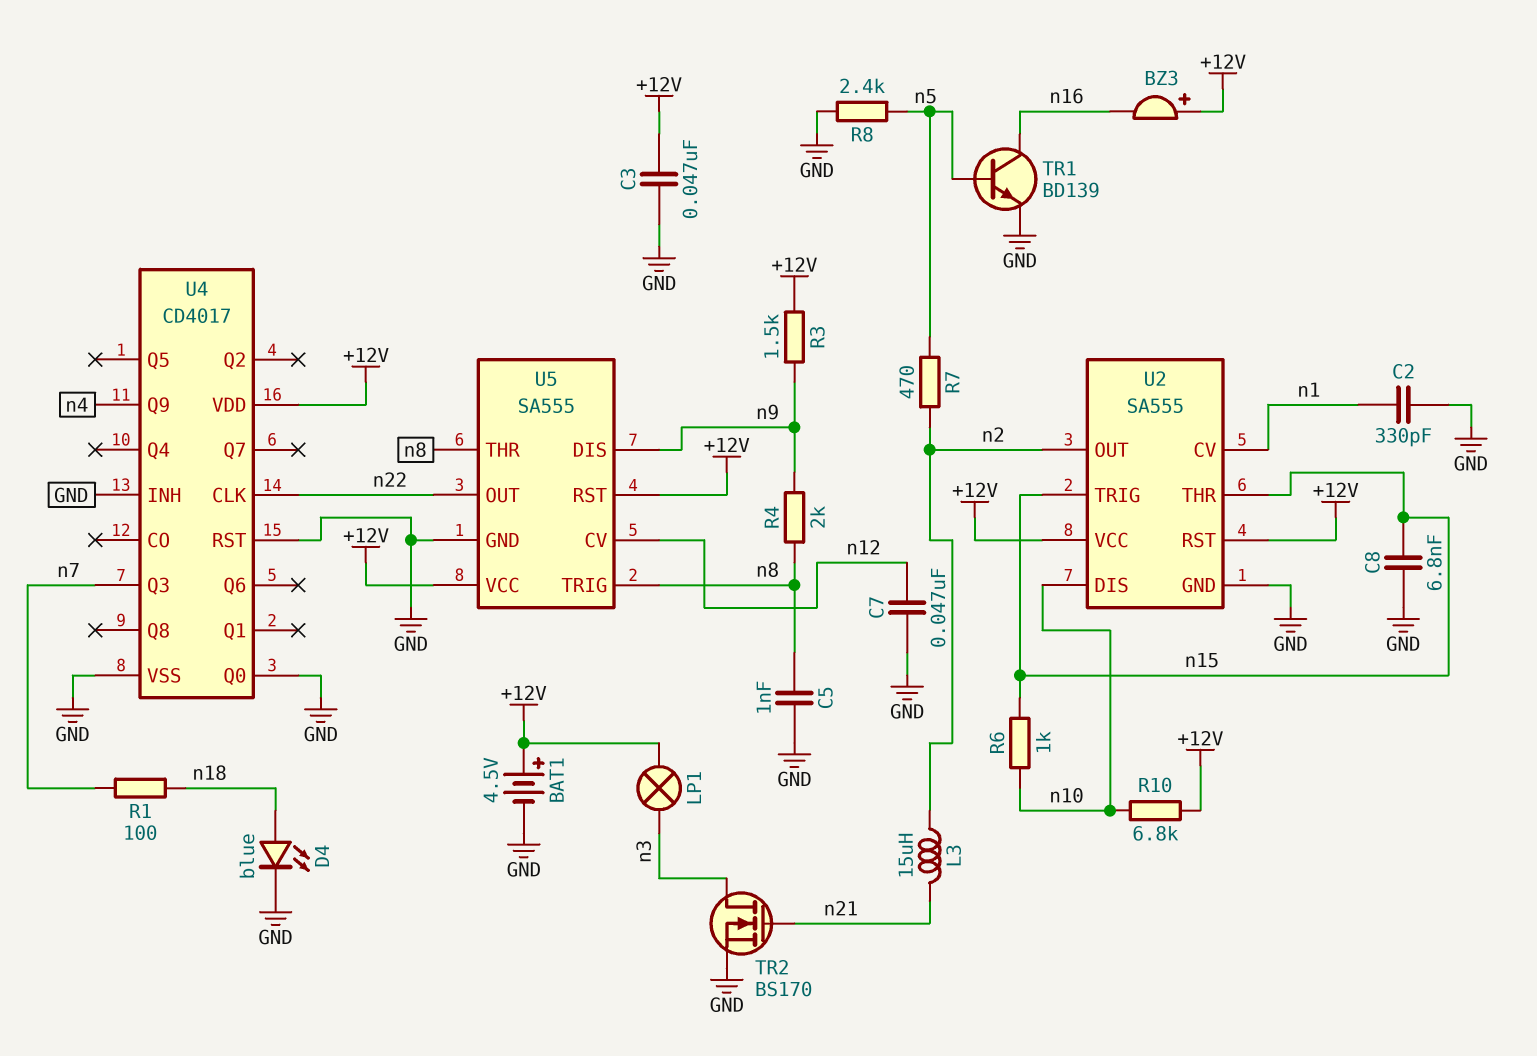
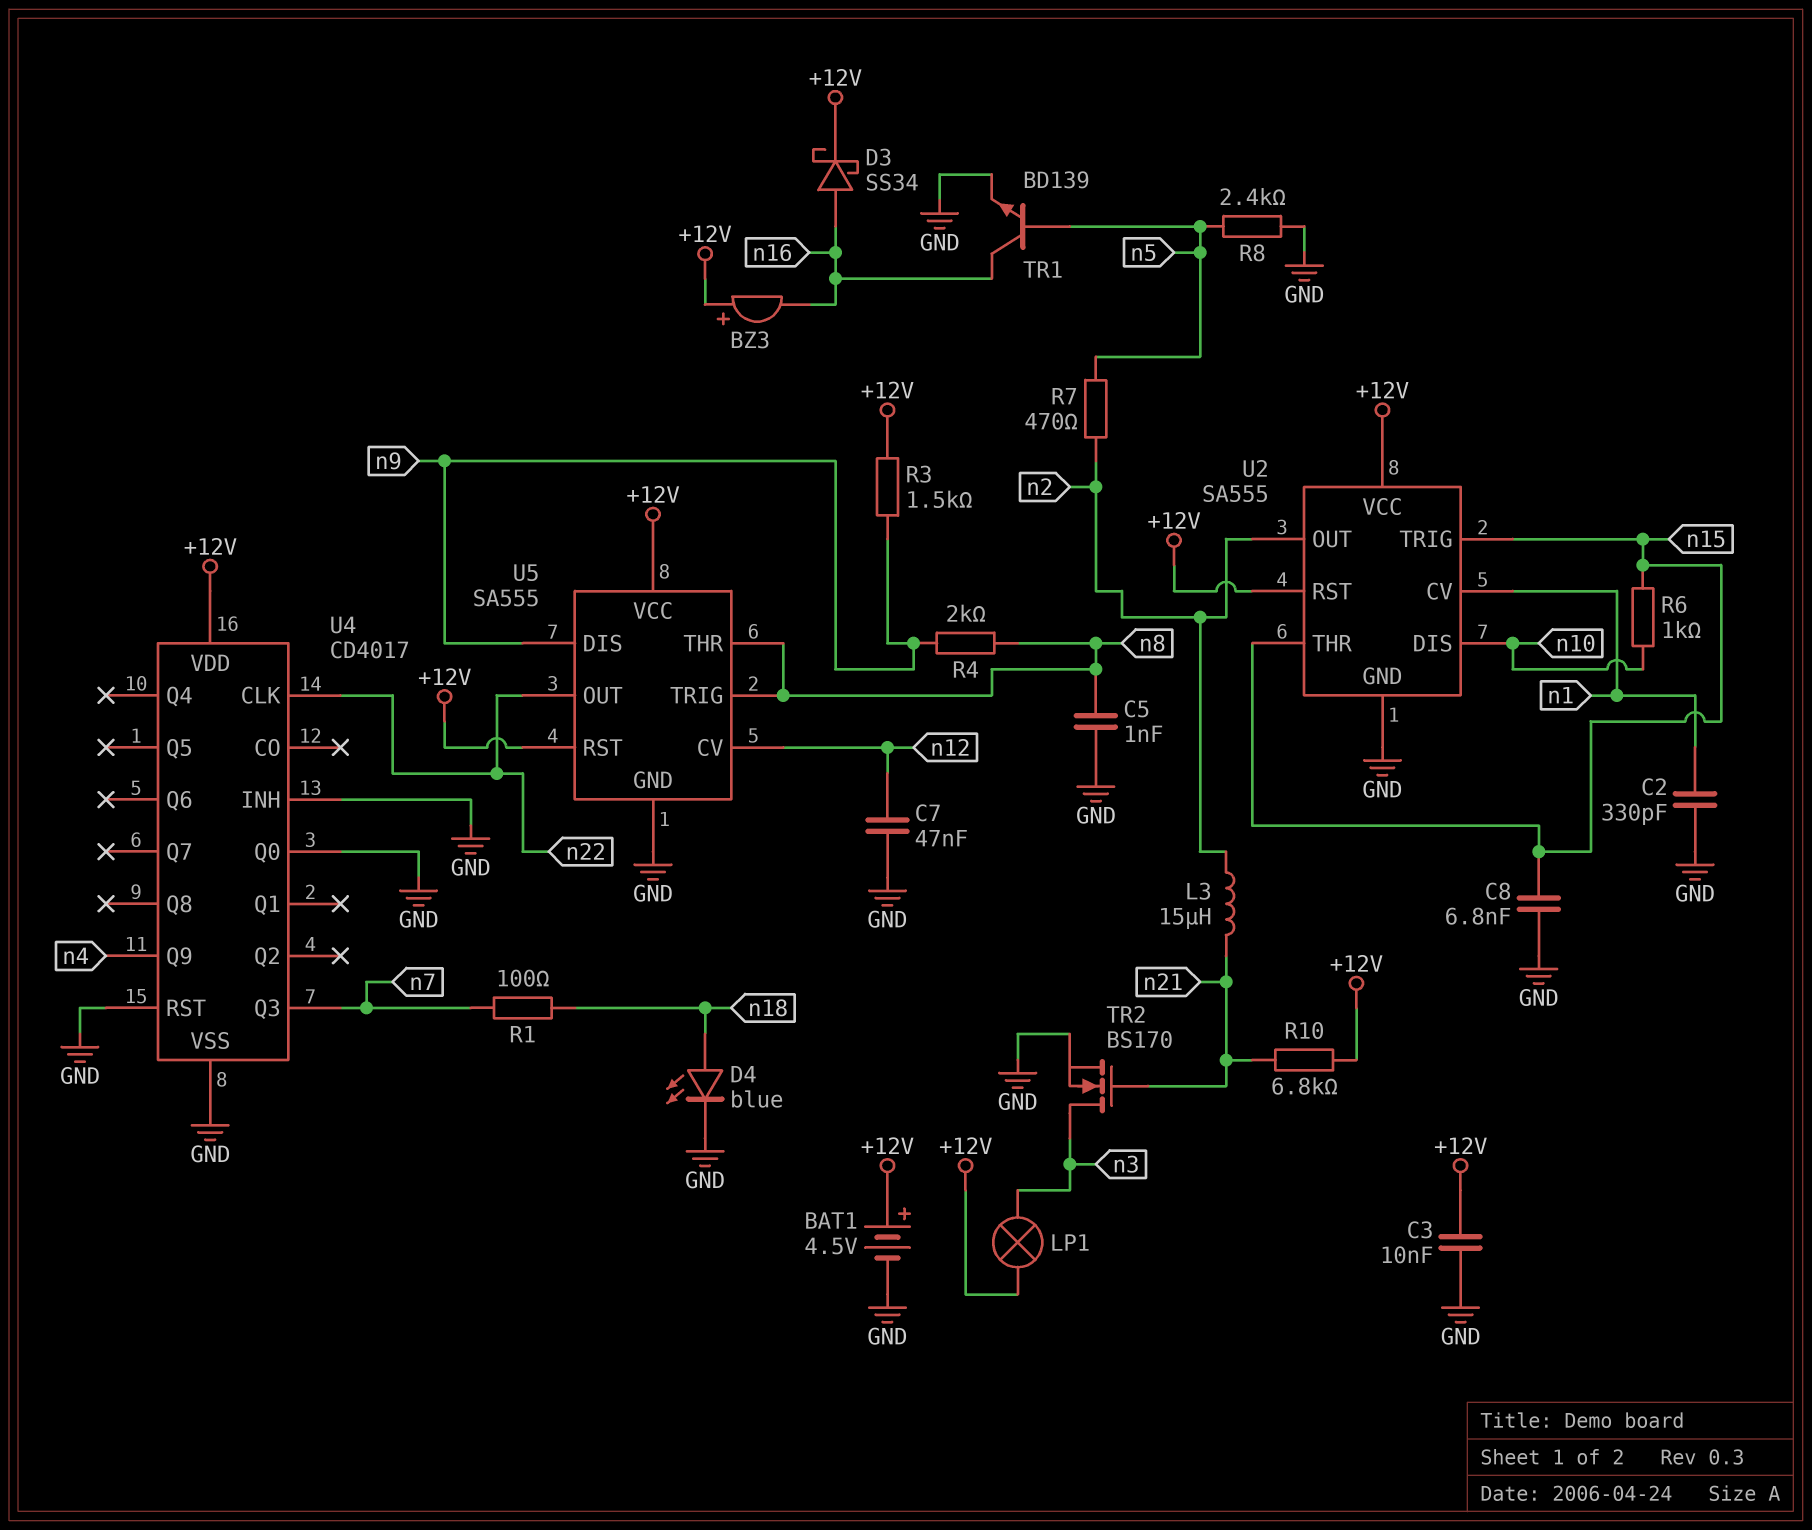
C3: 47nF (+12V, GND) -> 10nF (+12V, GND)
D3: none -> schottky SS34 (A n16, K +12V)
R10: 6.8k (+12V, n10) -> 6.8k (+12V, n21)

